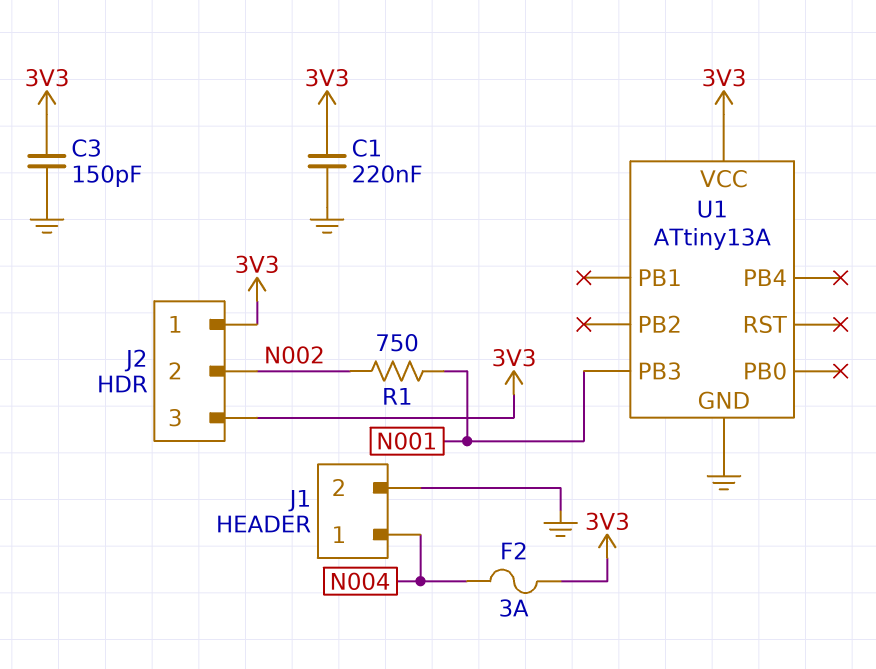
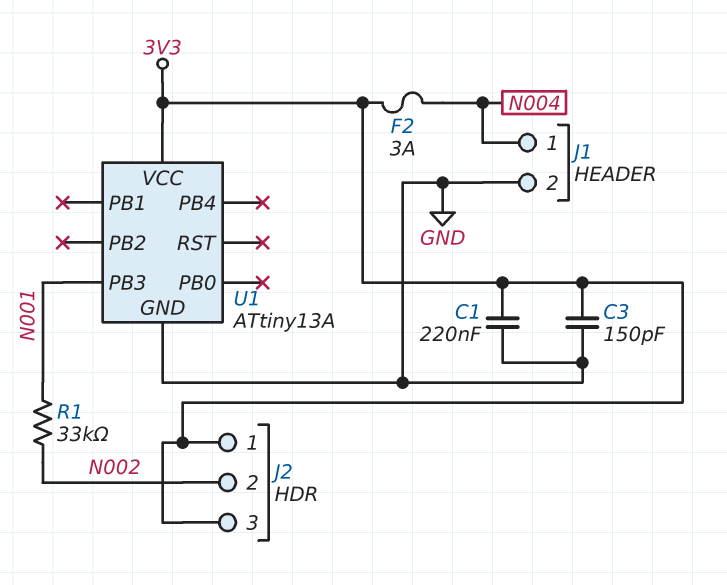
R1: 750 (N001, N002) -> 33k (N001, N002)

